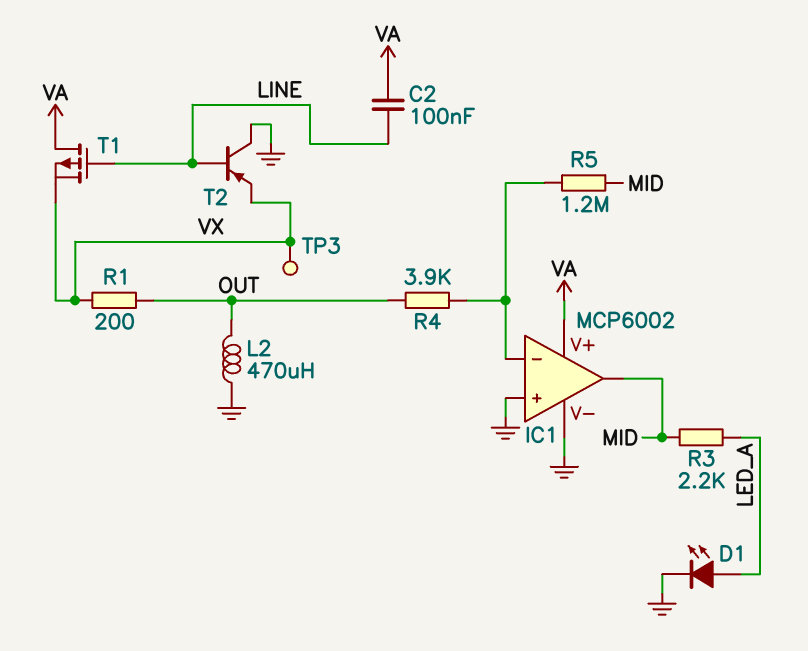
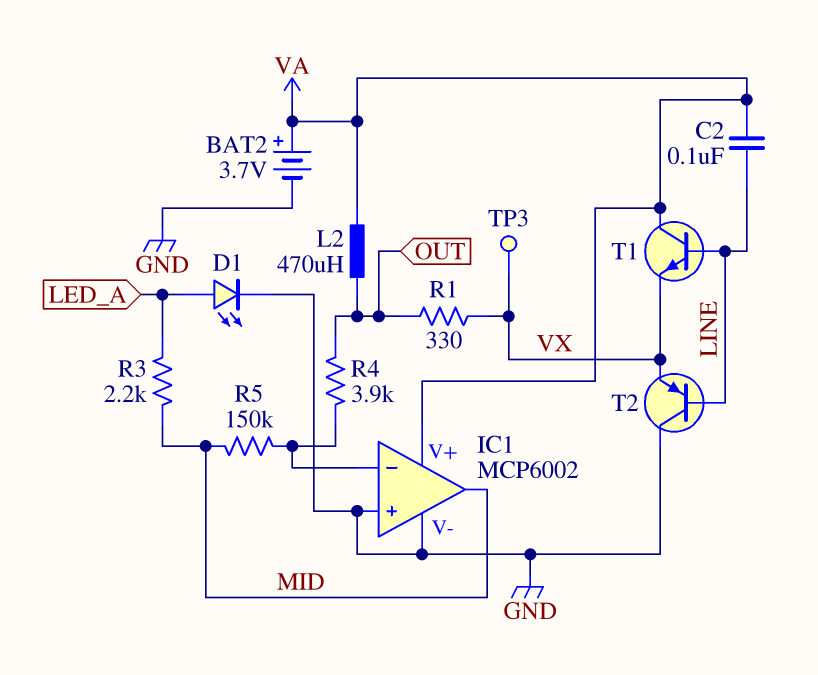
BAT2: none -> 3.7V (plus VA, minus GND)
L2: 470uH (GND, OUT) -> 470uH (OUT, VA)
R1: 200 (OUT, VX) -> 330 (OUT, VX)
R5: 1.2M (IC1/in-, MID) -> 150k (IC1/in-, MID)
T1: PMOS (G LINE, D VA, S VX) -> NPN (B LINE, C VA, E VX)

